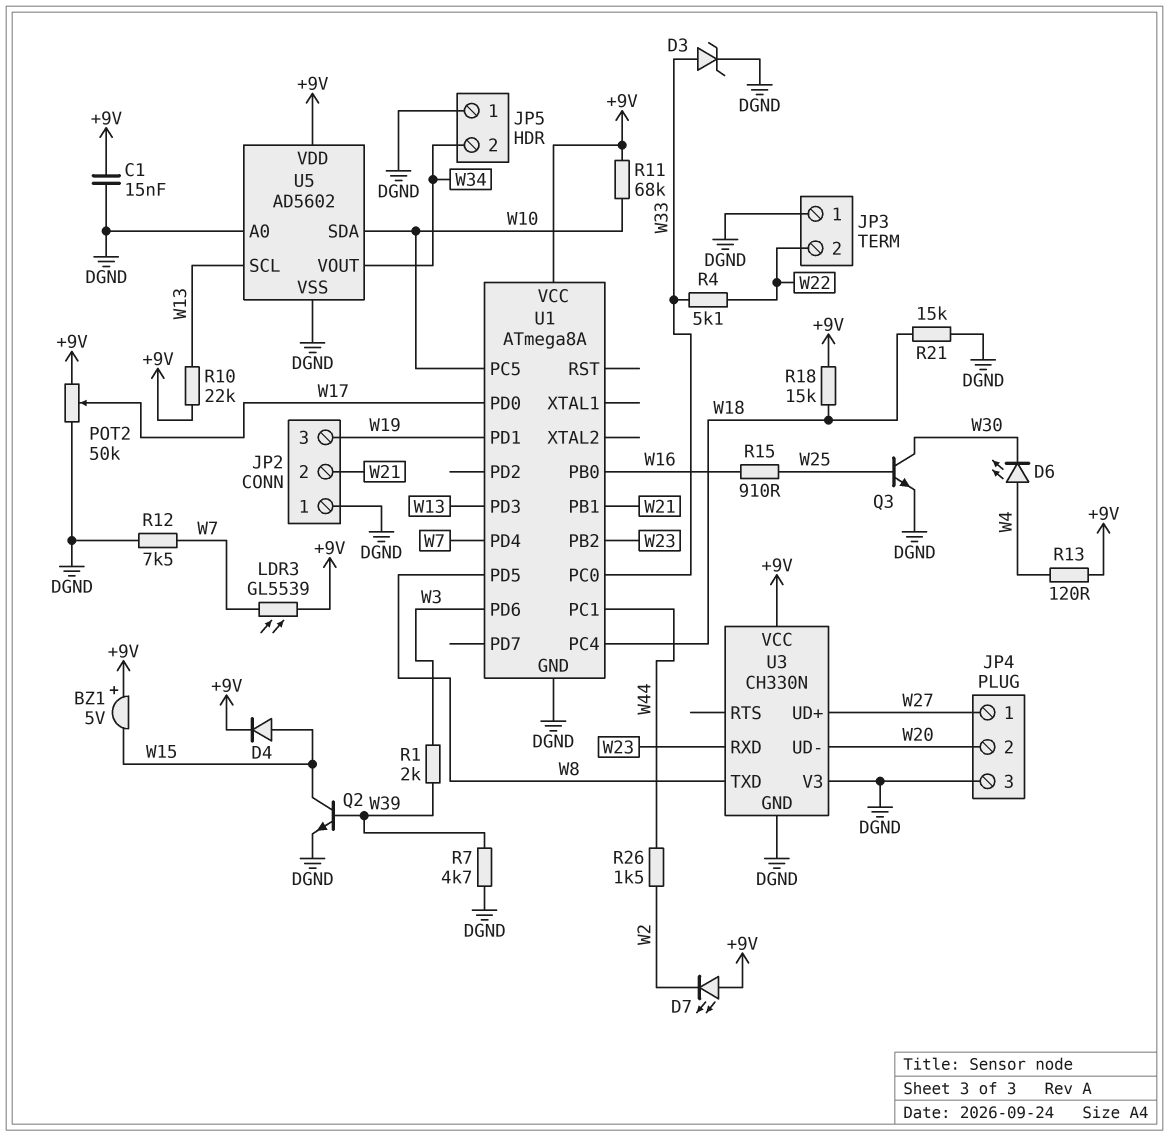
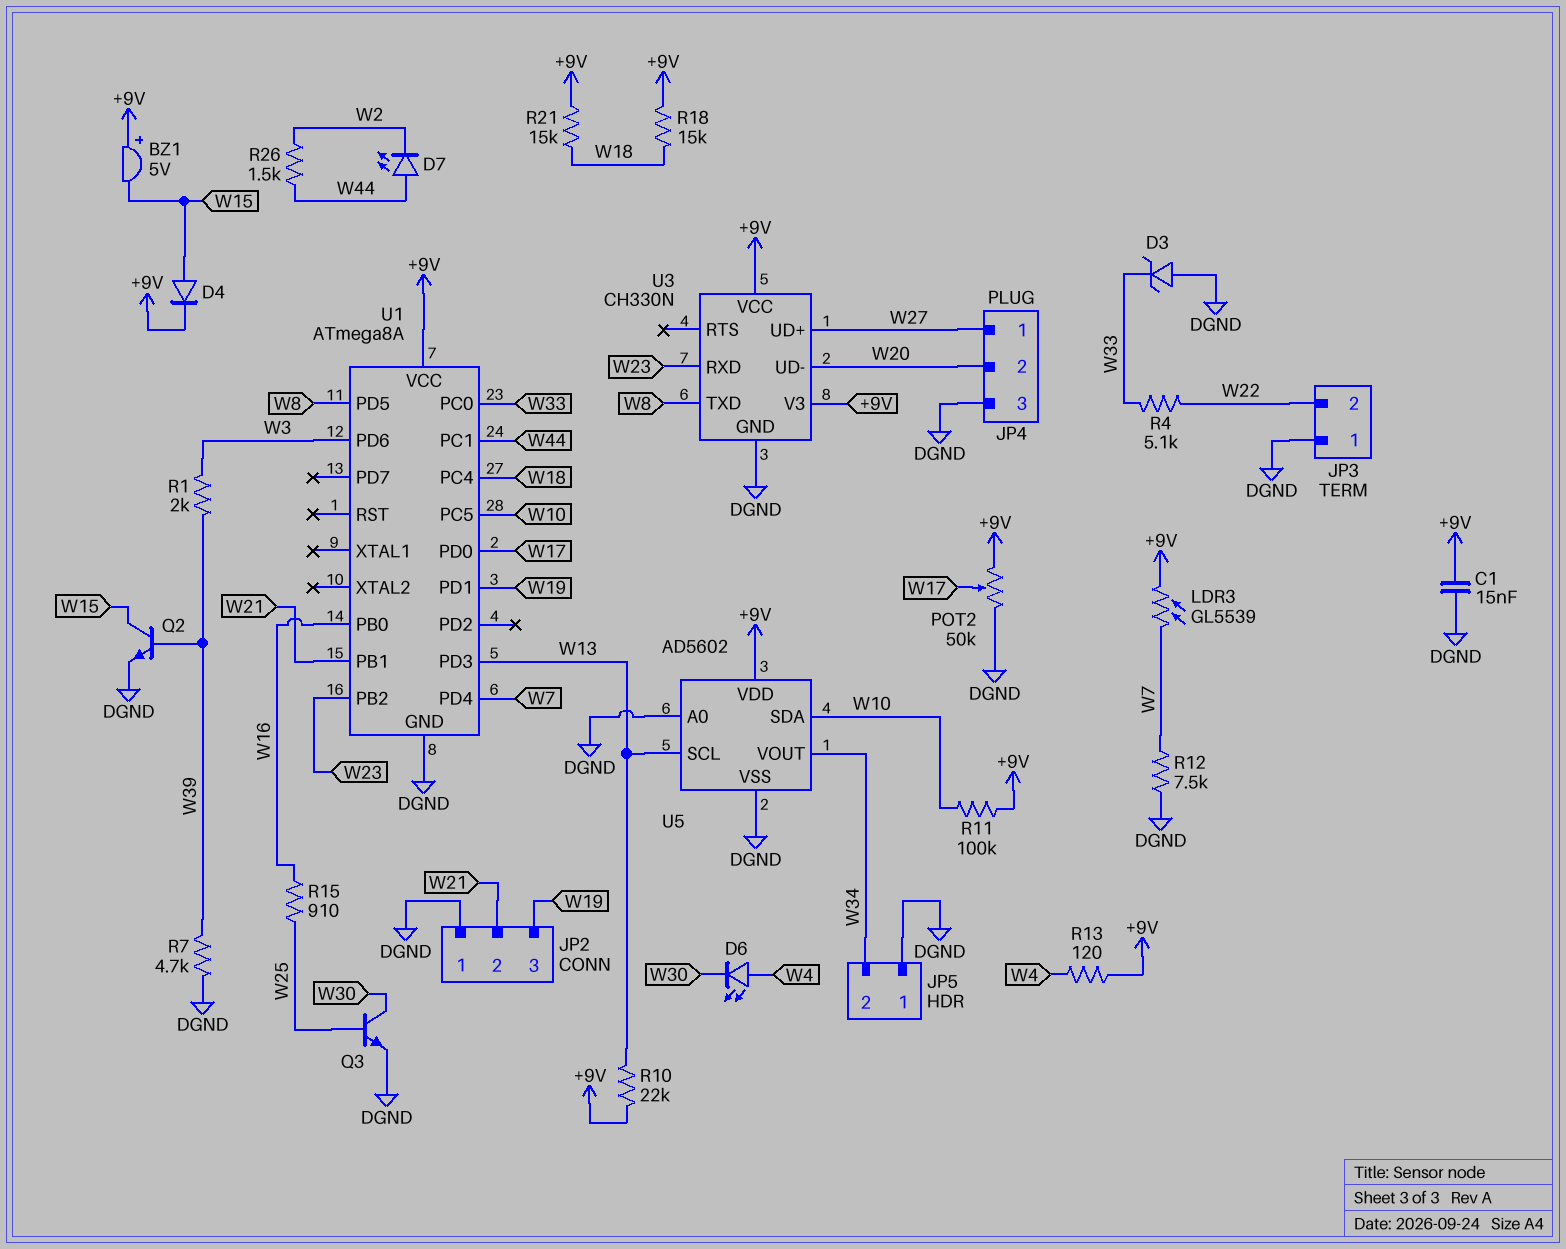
D3: zener (A W33, K DGND) -> zener (A DGND, K W33)
D7: LED (A +9V, K W2) -> LED (A W44, K W2)
R11: 68k (+9V, W10) -> 100k (+9V, W10)
R21: 15k (DGND, W18) -> 15k (+9V, W18)
U3 pin V3: DGND -> +9V

